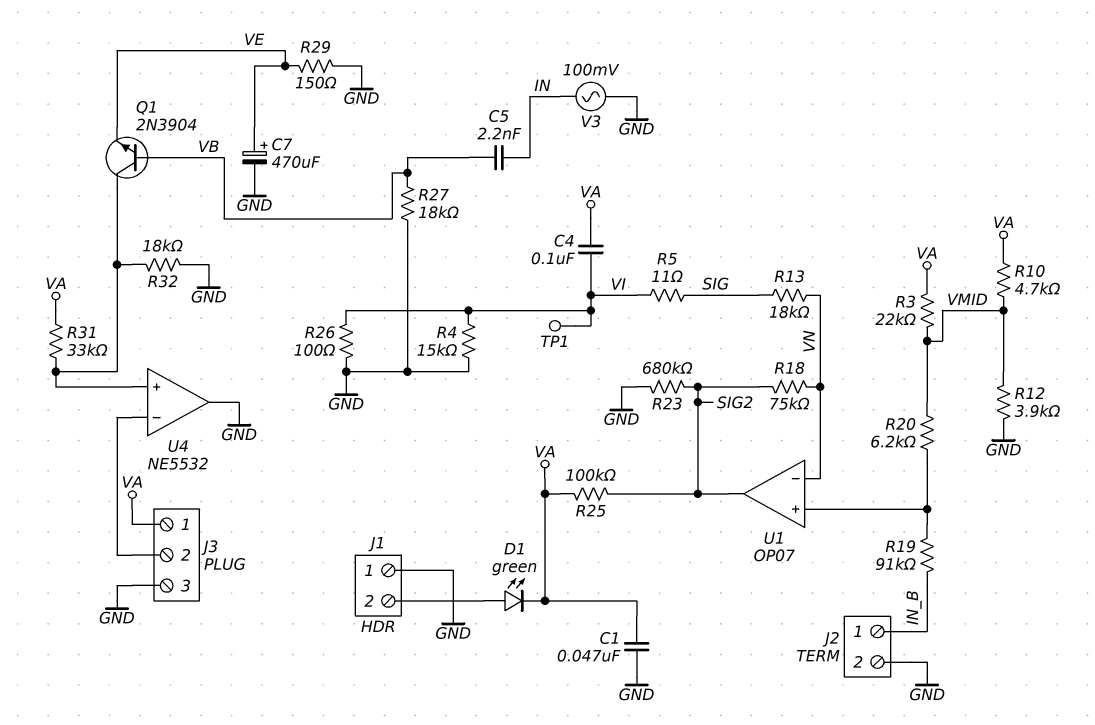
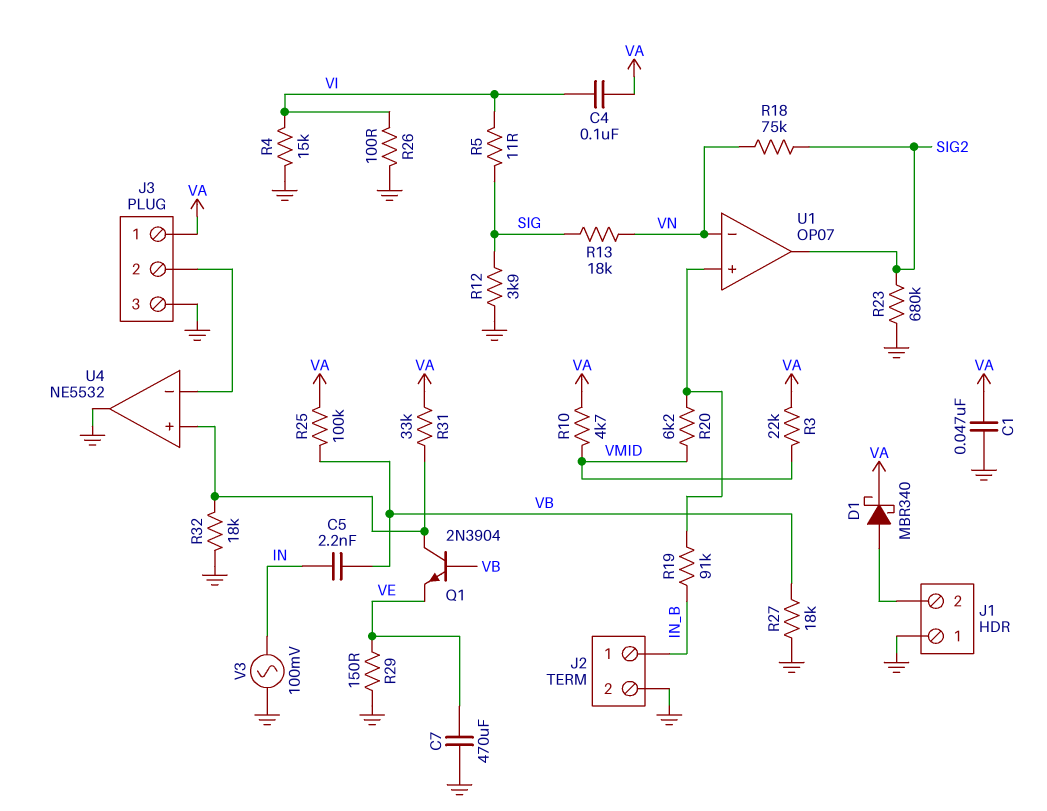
C7: 470uF (plus VE, minus GND) -> 470uF (GND, VE)
D1: LED green (A J1/2, K VA) -> schottky MBR340 (A J1/2, K VA)
R12: 3.9k (GND, VMID) -> 3.9k (GND, SIG)
R25: 100k (SIG2, VA) -> 100k (VA, VB)
TP1: test point (VI) -> none

